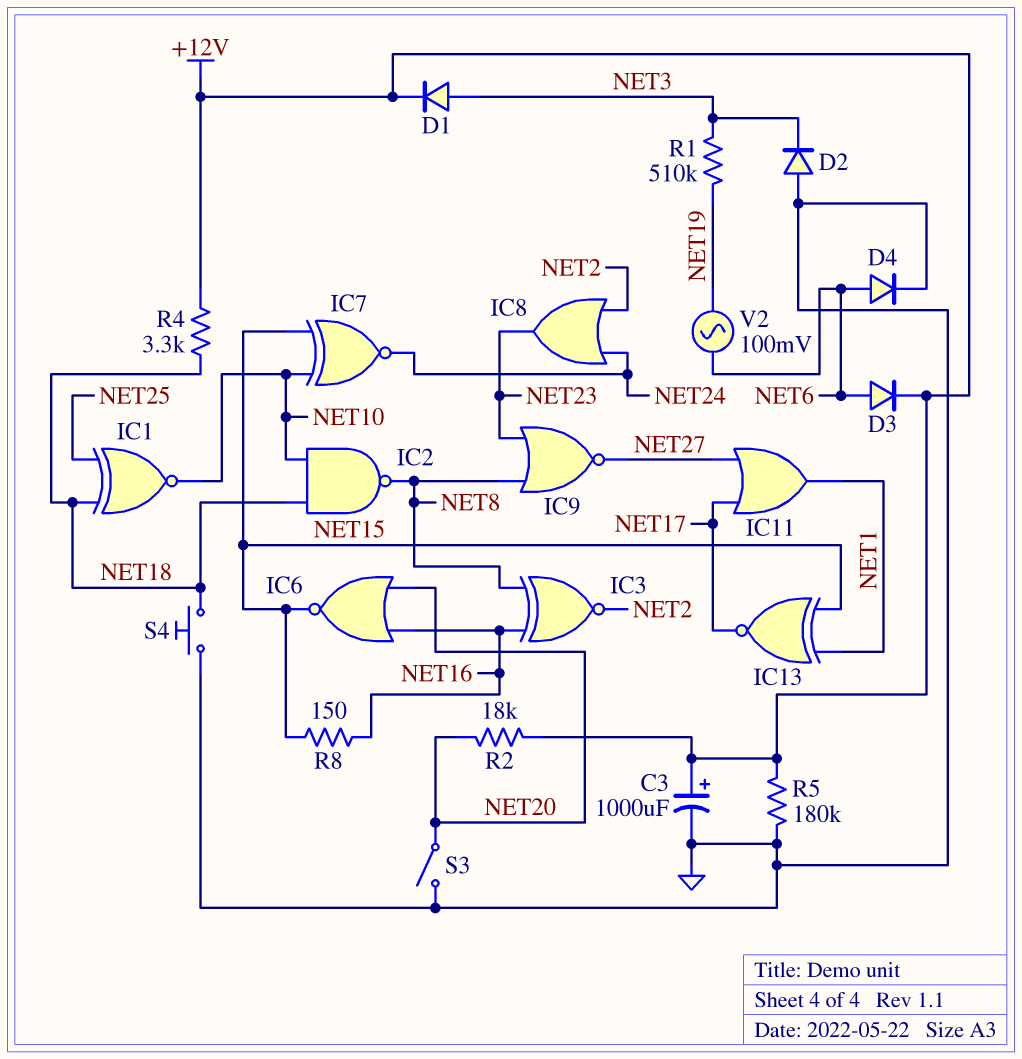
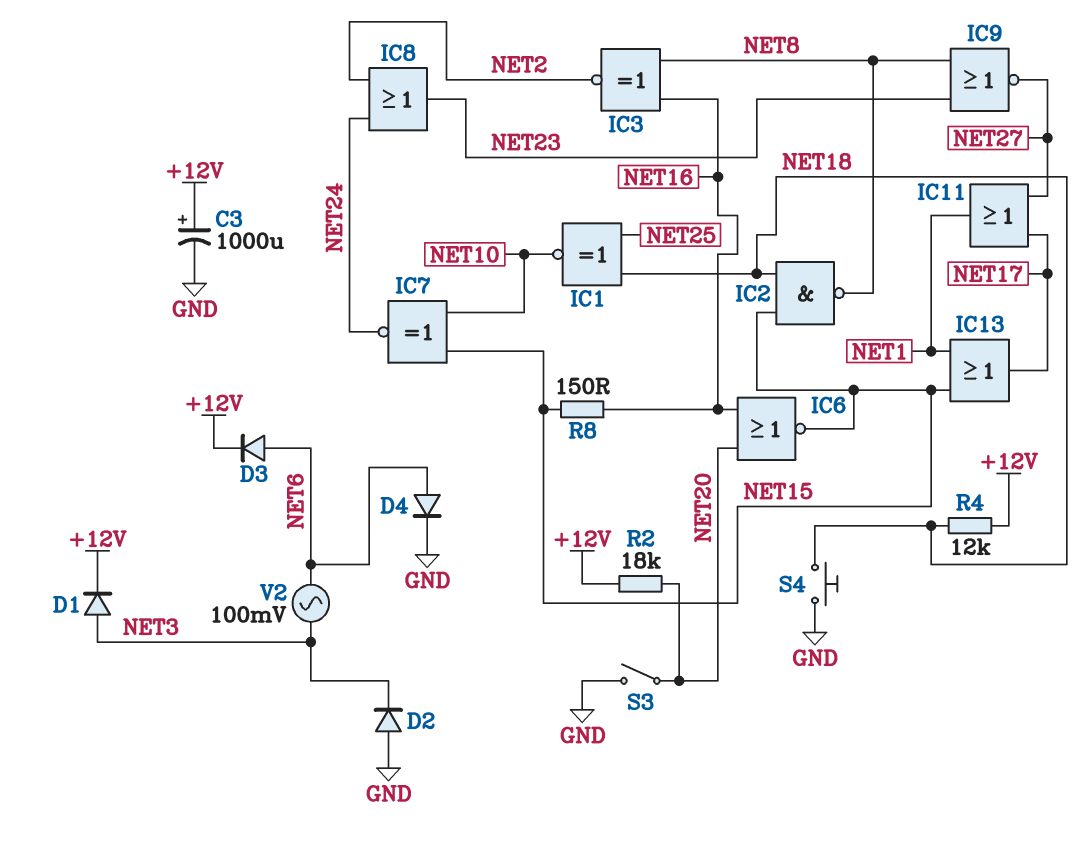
IC2: NAND (in NET10, in NET18, out NET8) -> NAND (in NET15, in NET18, out NET8)
IC13: XNOR (in NET1, in NET15, out NET17) -> OR (in NET1, in NET15, out NET17)
R1: 510k (NET3, NET19) -> none
R4: 3.3k (+12V, NET18) -> 12k (+12V, NET18)
R5: 180k (+12V, GND) -> none
V2: AC 100mV (NET6, NET19) -> AC 100mV (NET3, NET6)

